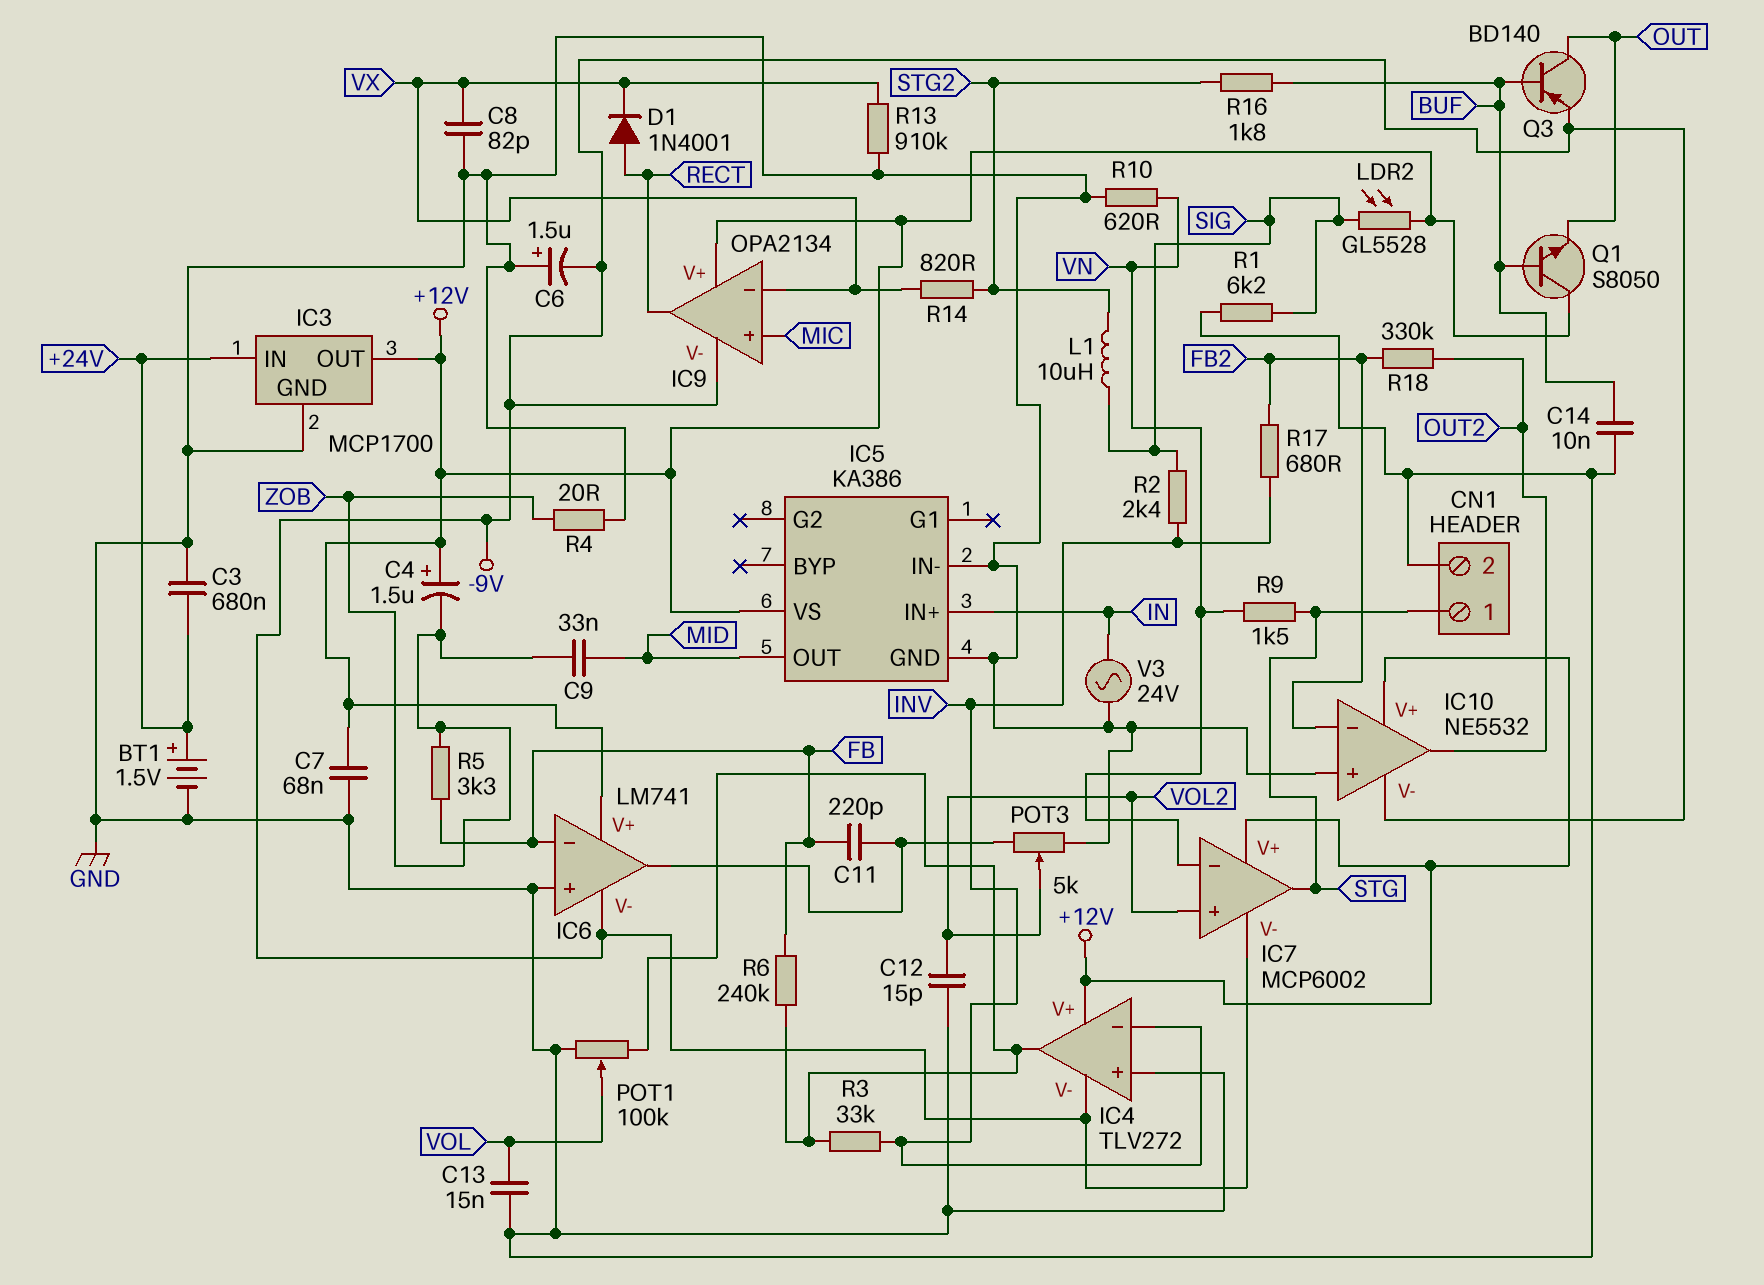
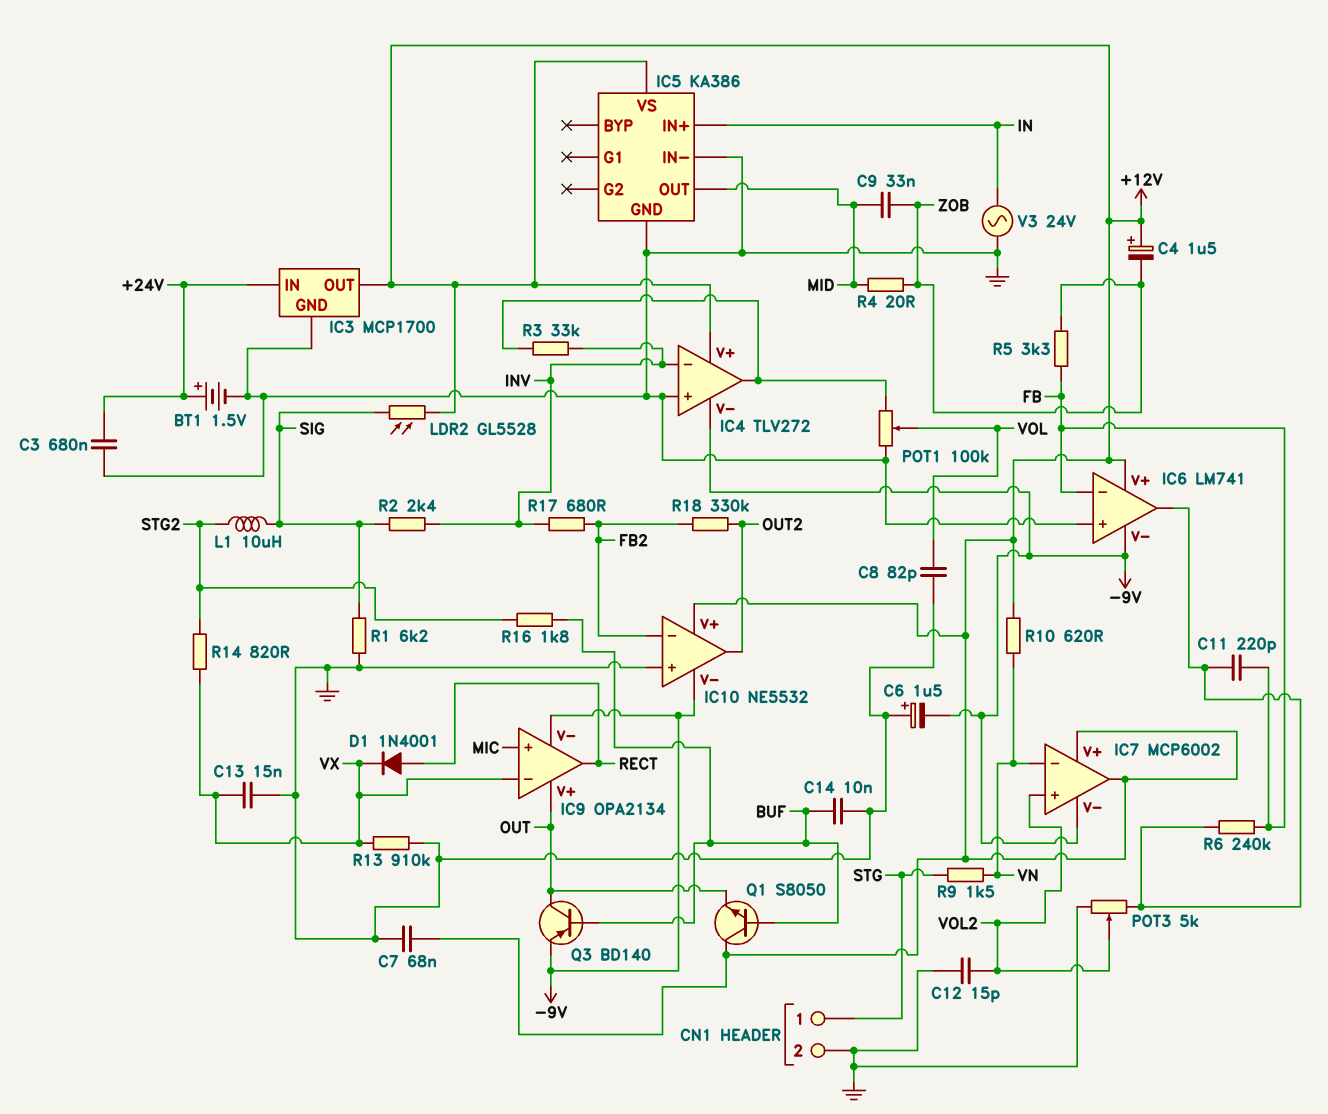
C8: 82pF (GND, VX) -> 82pF (GND, VOL)
C13: 15nF (GND, VOL) -> 15nF (GND, VX)
IC7 pin out: STG -> +12V
IC9 pin V+: +12V -> OUT
R4: 20 (GND, ZOB) -> 20 (MID, ZOB)
R6: 240k (FB, IC4/out) -> 240k (FB, IC6/out)
R10: 620 (GND, VN) -> 620 (+12V, VN)

